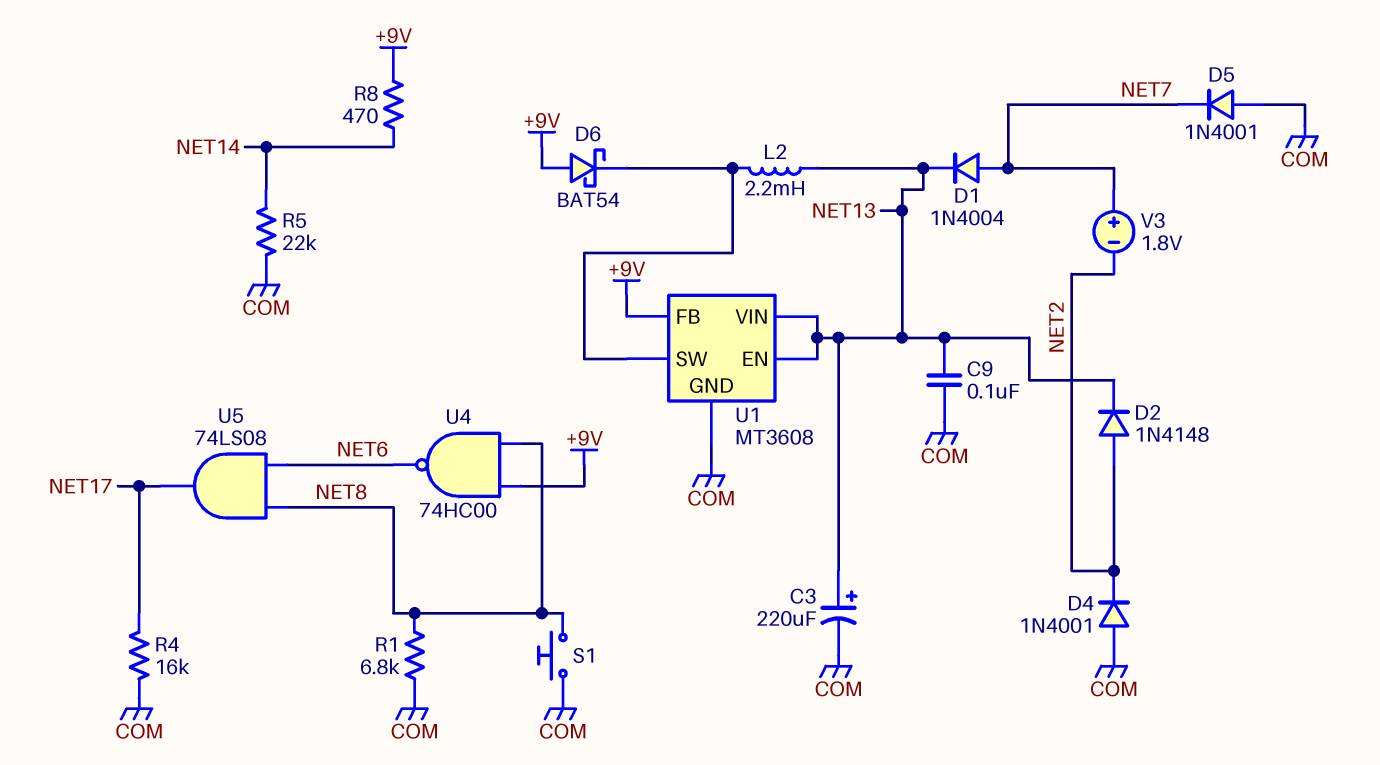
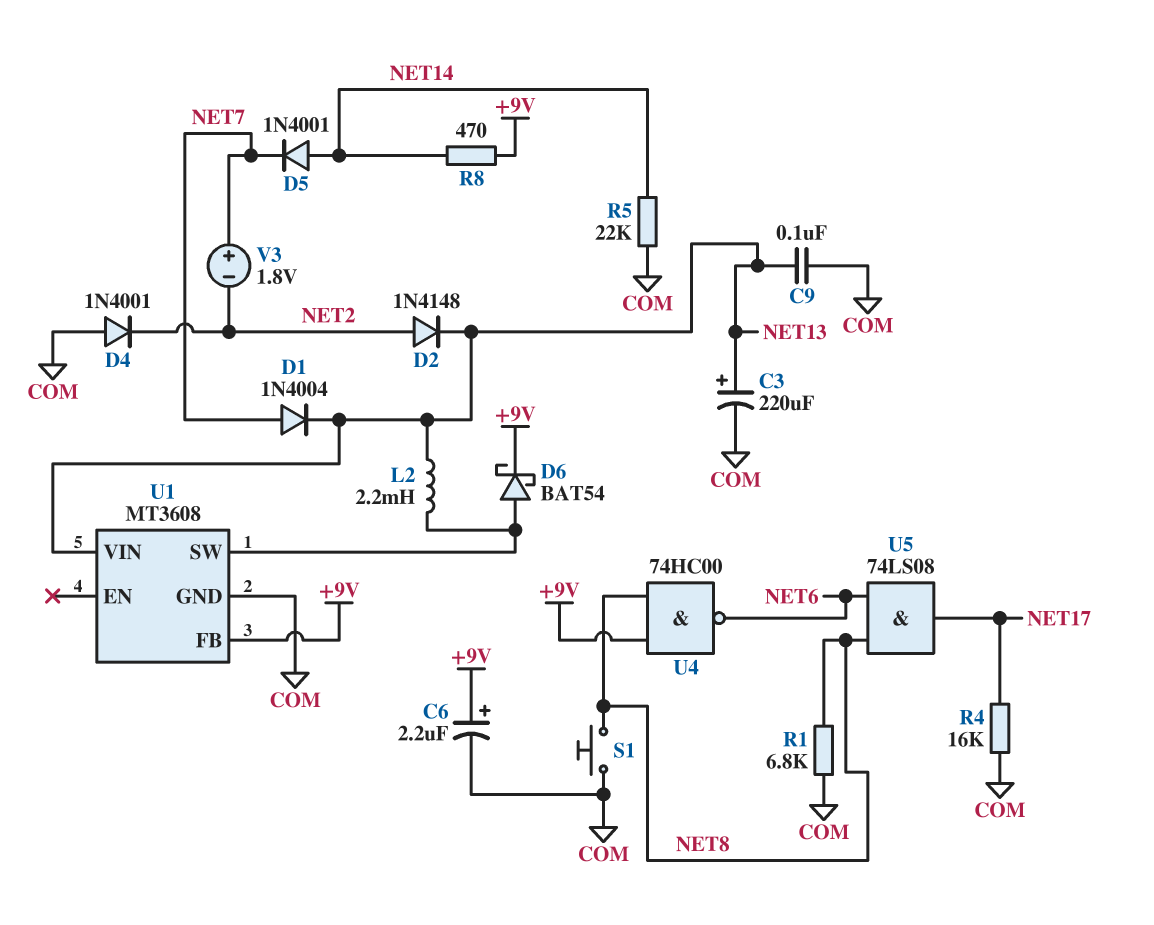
C6: none -> 2.2uF (plus +9V, minus COM)
D5: diode 1N4001 (A COM, K NET7) -> diode 1N4001 (A NET14, K NET7)
D6: schottky BAT54 (A +9V, K U1/SW) -> schottky BAT54 (A U1/SW, K +9V)
U1 pin EN: NET13 -> none

